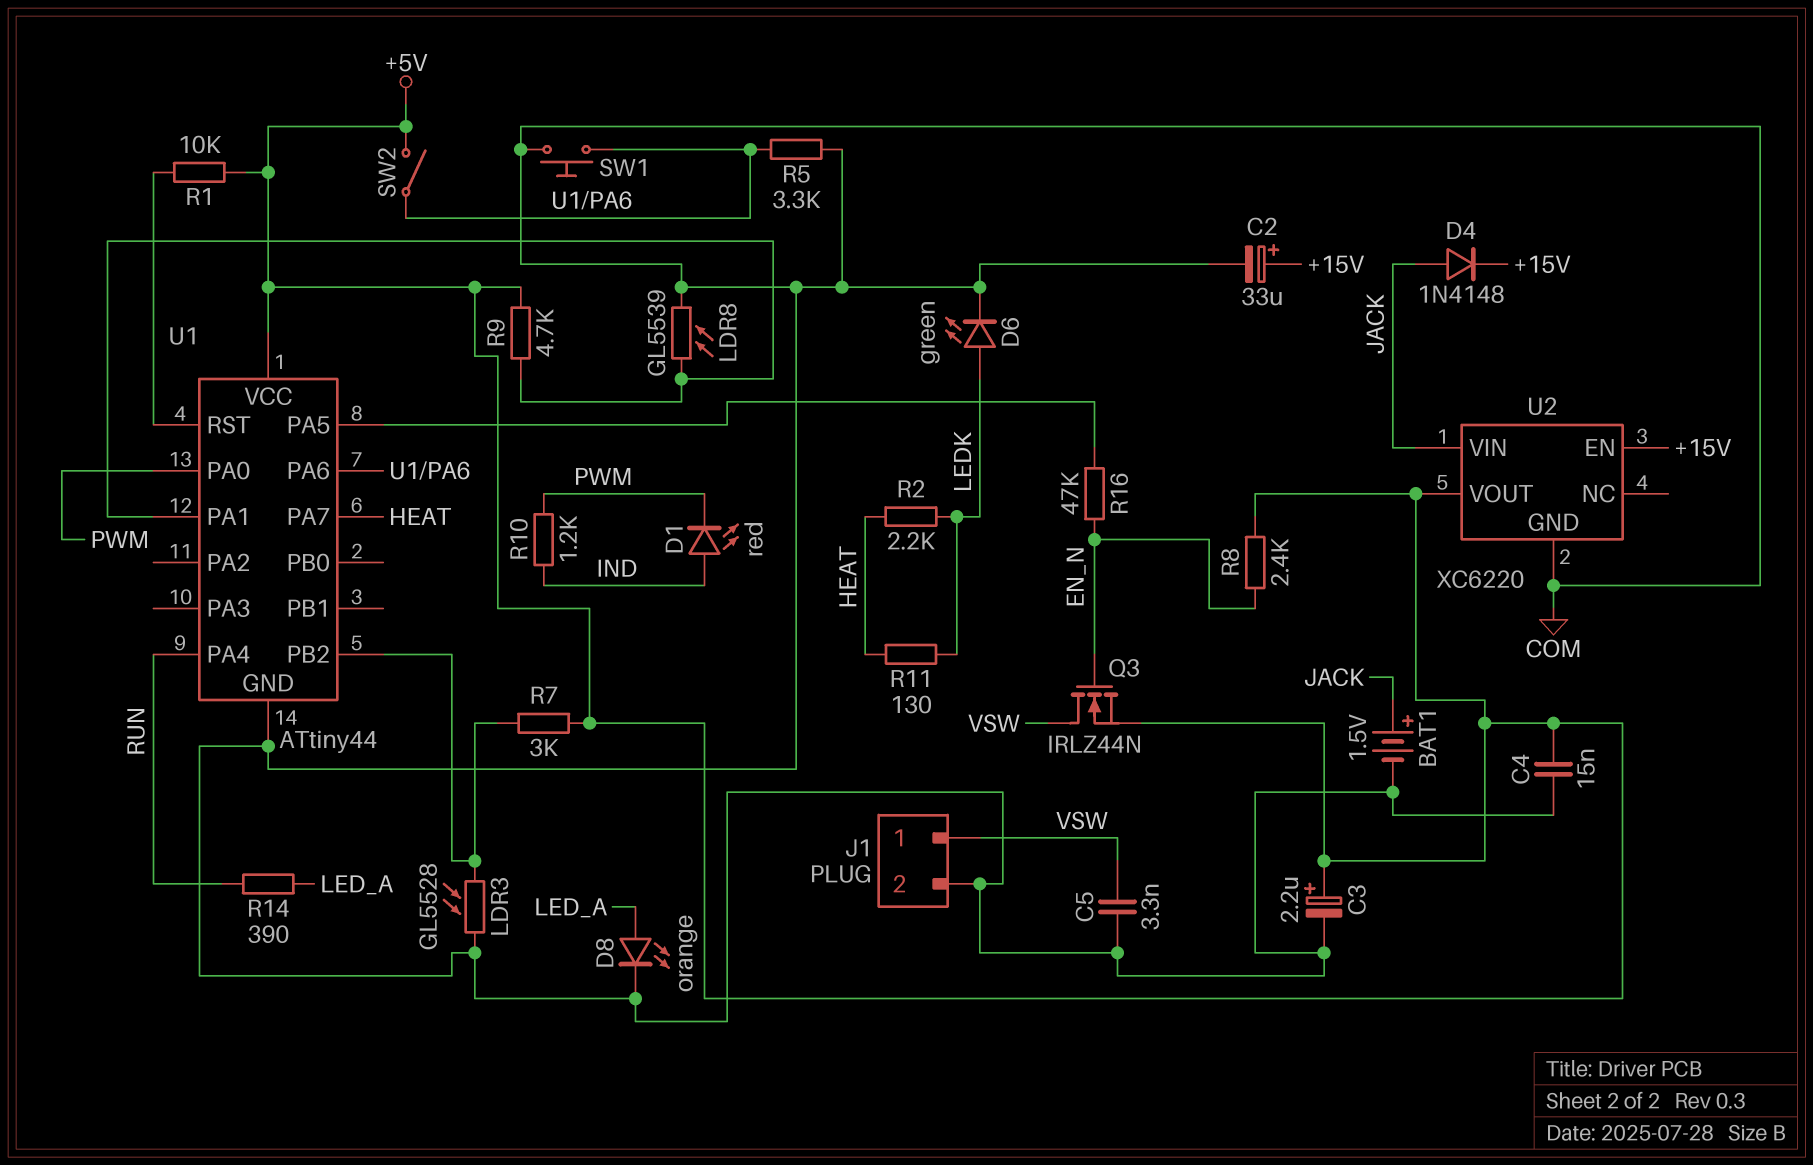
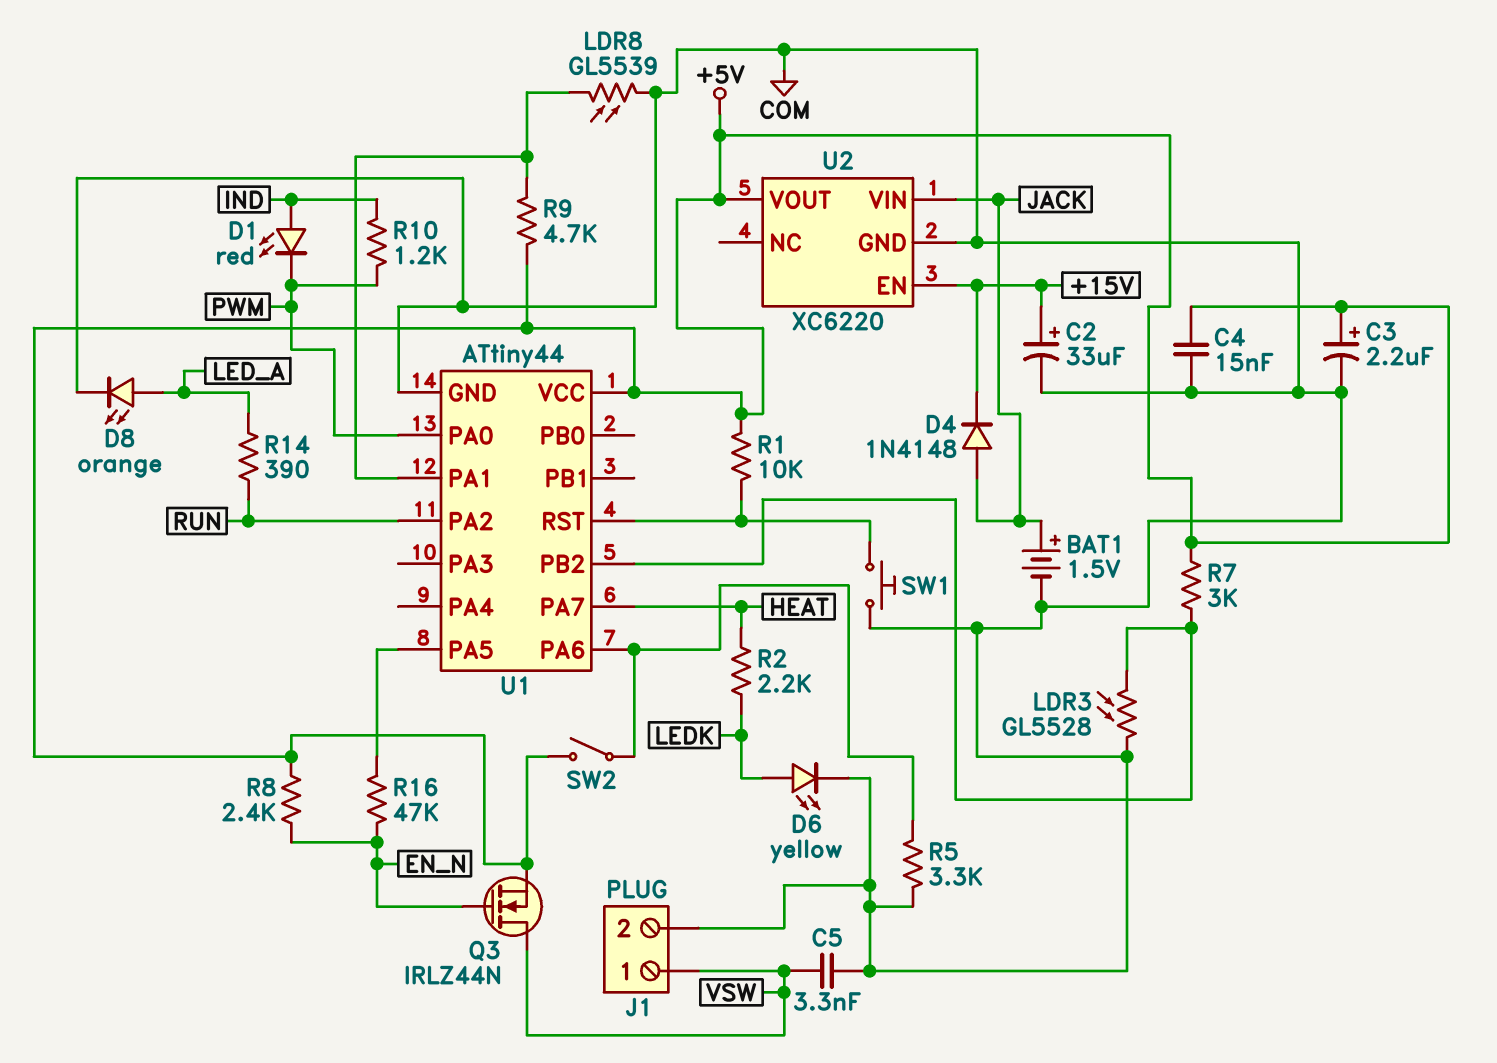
D6: LED green (A LEDK, K COM) -> LED yellow (A LEDK, K COM)
R11: 130 (HEAT, LEDK) -> none
SW1: button (COM, U1/PA6) -> button (COM, U1/RST)
U1 pin PA2: none -> RUN
U1 pin PA4: RUN -> none

